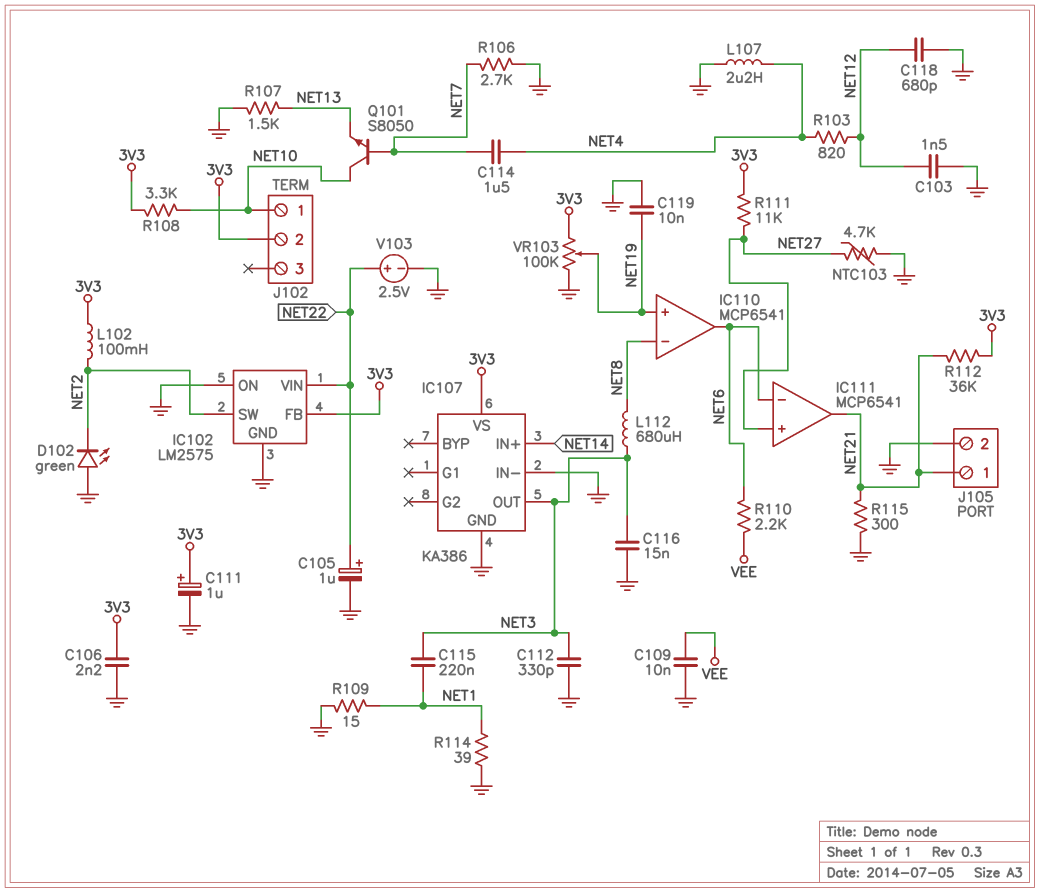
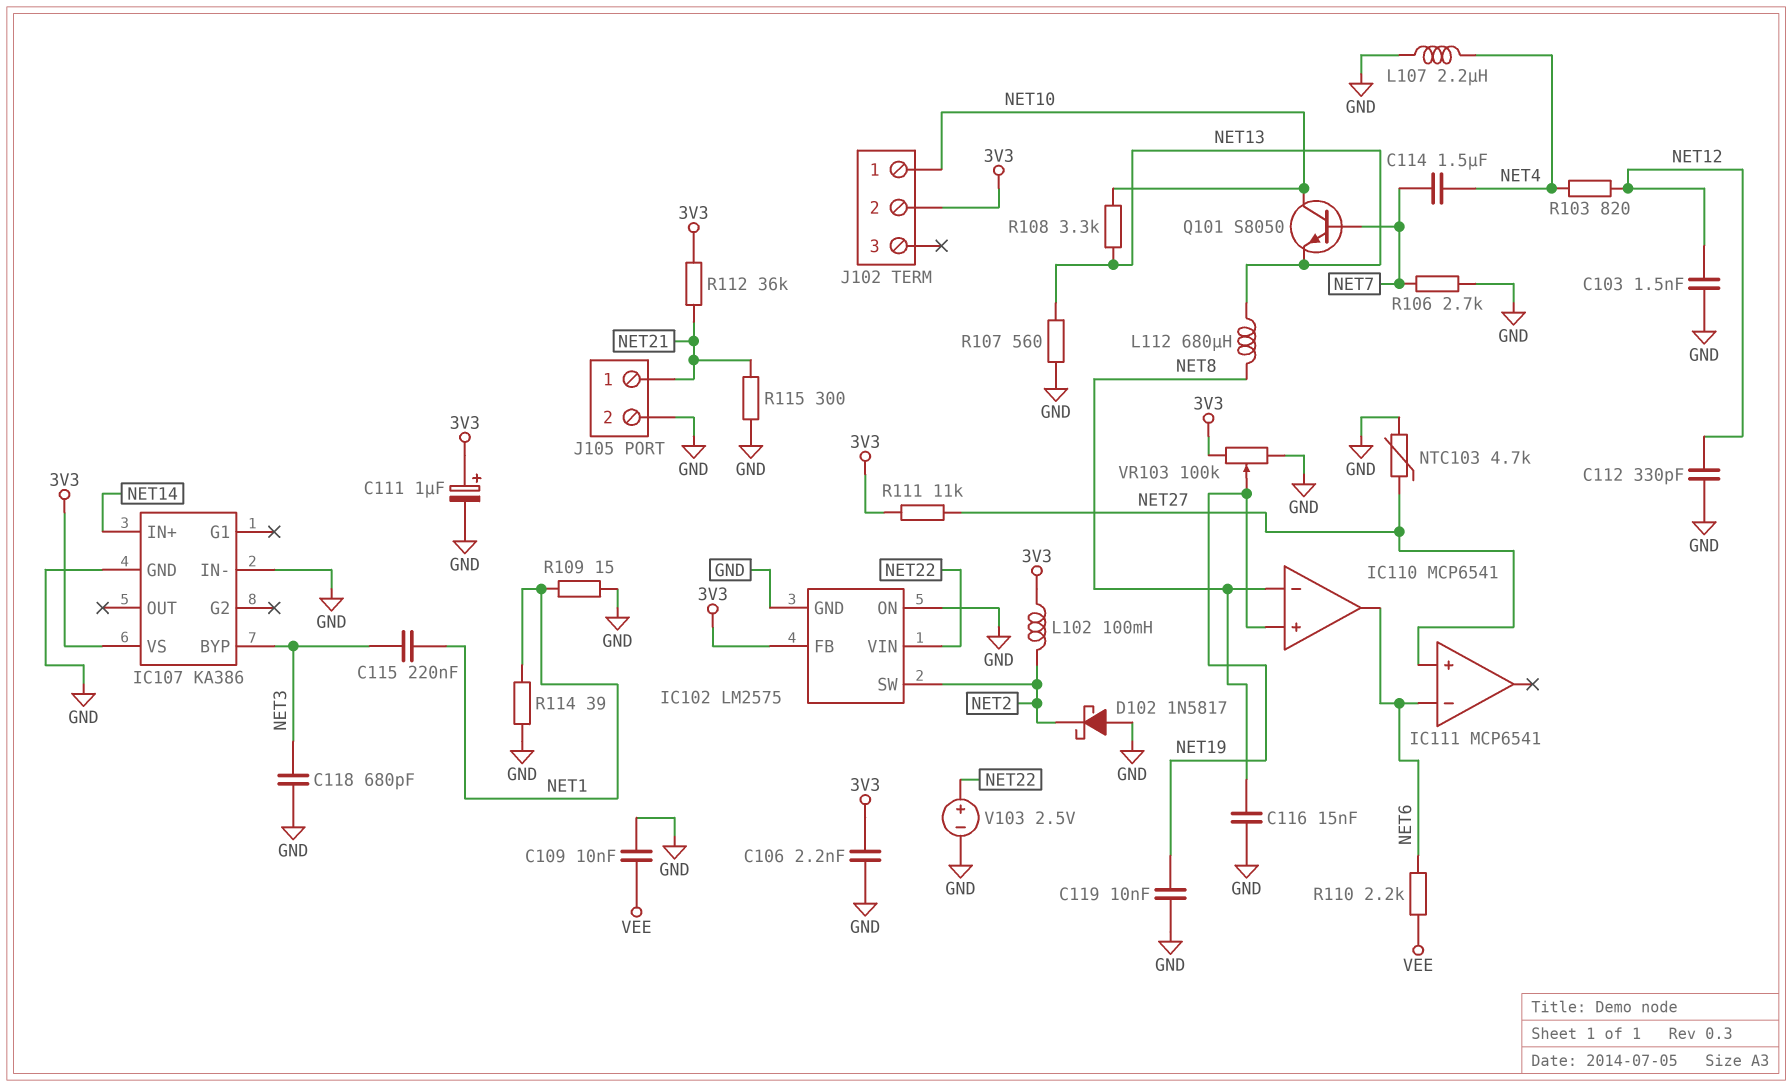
C105: 1uF (plus NET22, minus GND) -> none
C112: 330pF (GND, NET3) -> 330pF (GND, NET12)
C116: 15nF (GND, NET3) -> 15nF (GND, NET8)
C118: 680pF (GND, NET12) -> 680pF (GND, NET3)
D102: LED green (A GND, K NET2) -> schottky 1N5817 (A GND, K NET2)
IC107 pin BYP: none -> NET3
IC107 pin OUT: NET3 -> none
IC111 pin out: NET21 -> none
L112: 680uH (NET3, NET8) -> 680uH (NET8, NET13)
R107: 1.5k (GND, NET13) -> 560 (GND, NET13)
R108: 3.3k (3V3, NET10) -> 3.3k (NET10, NET13)

